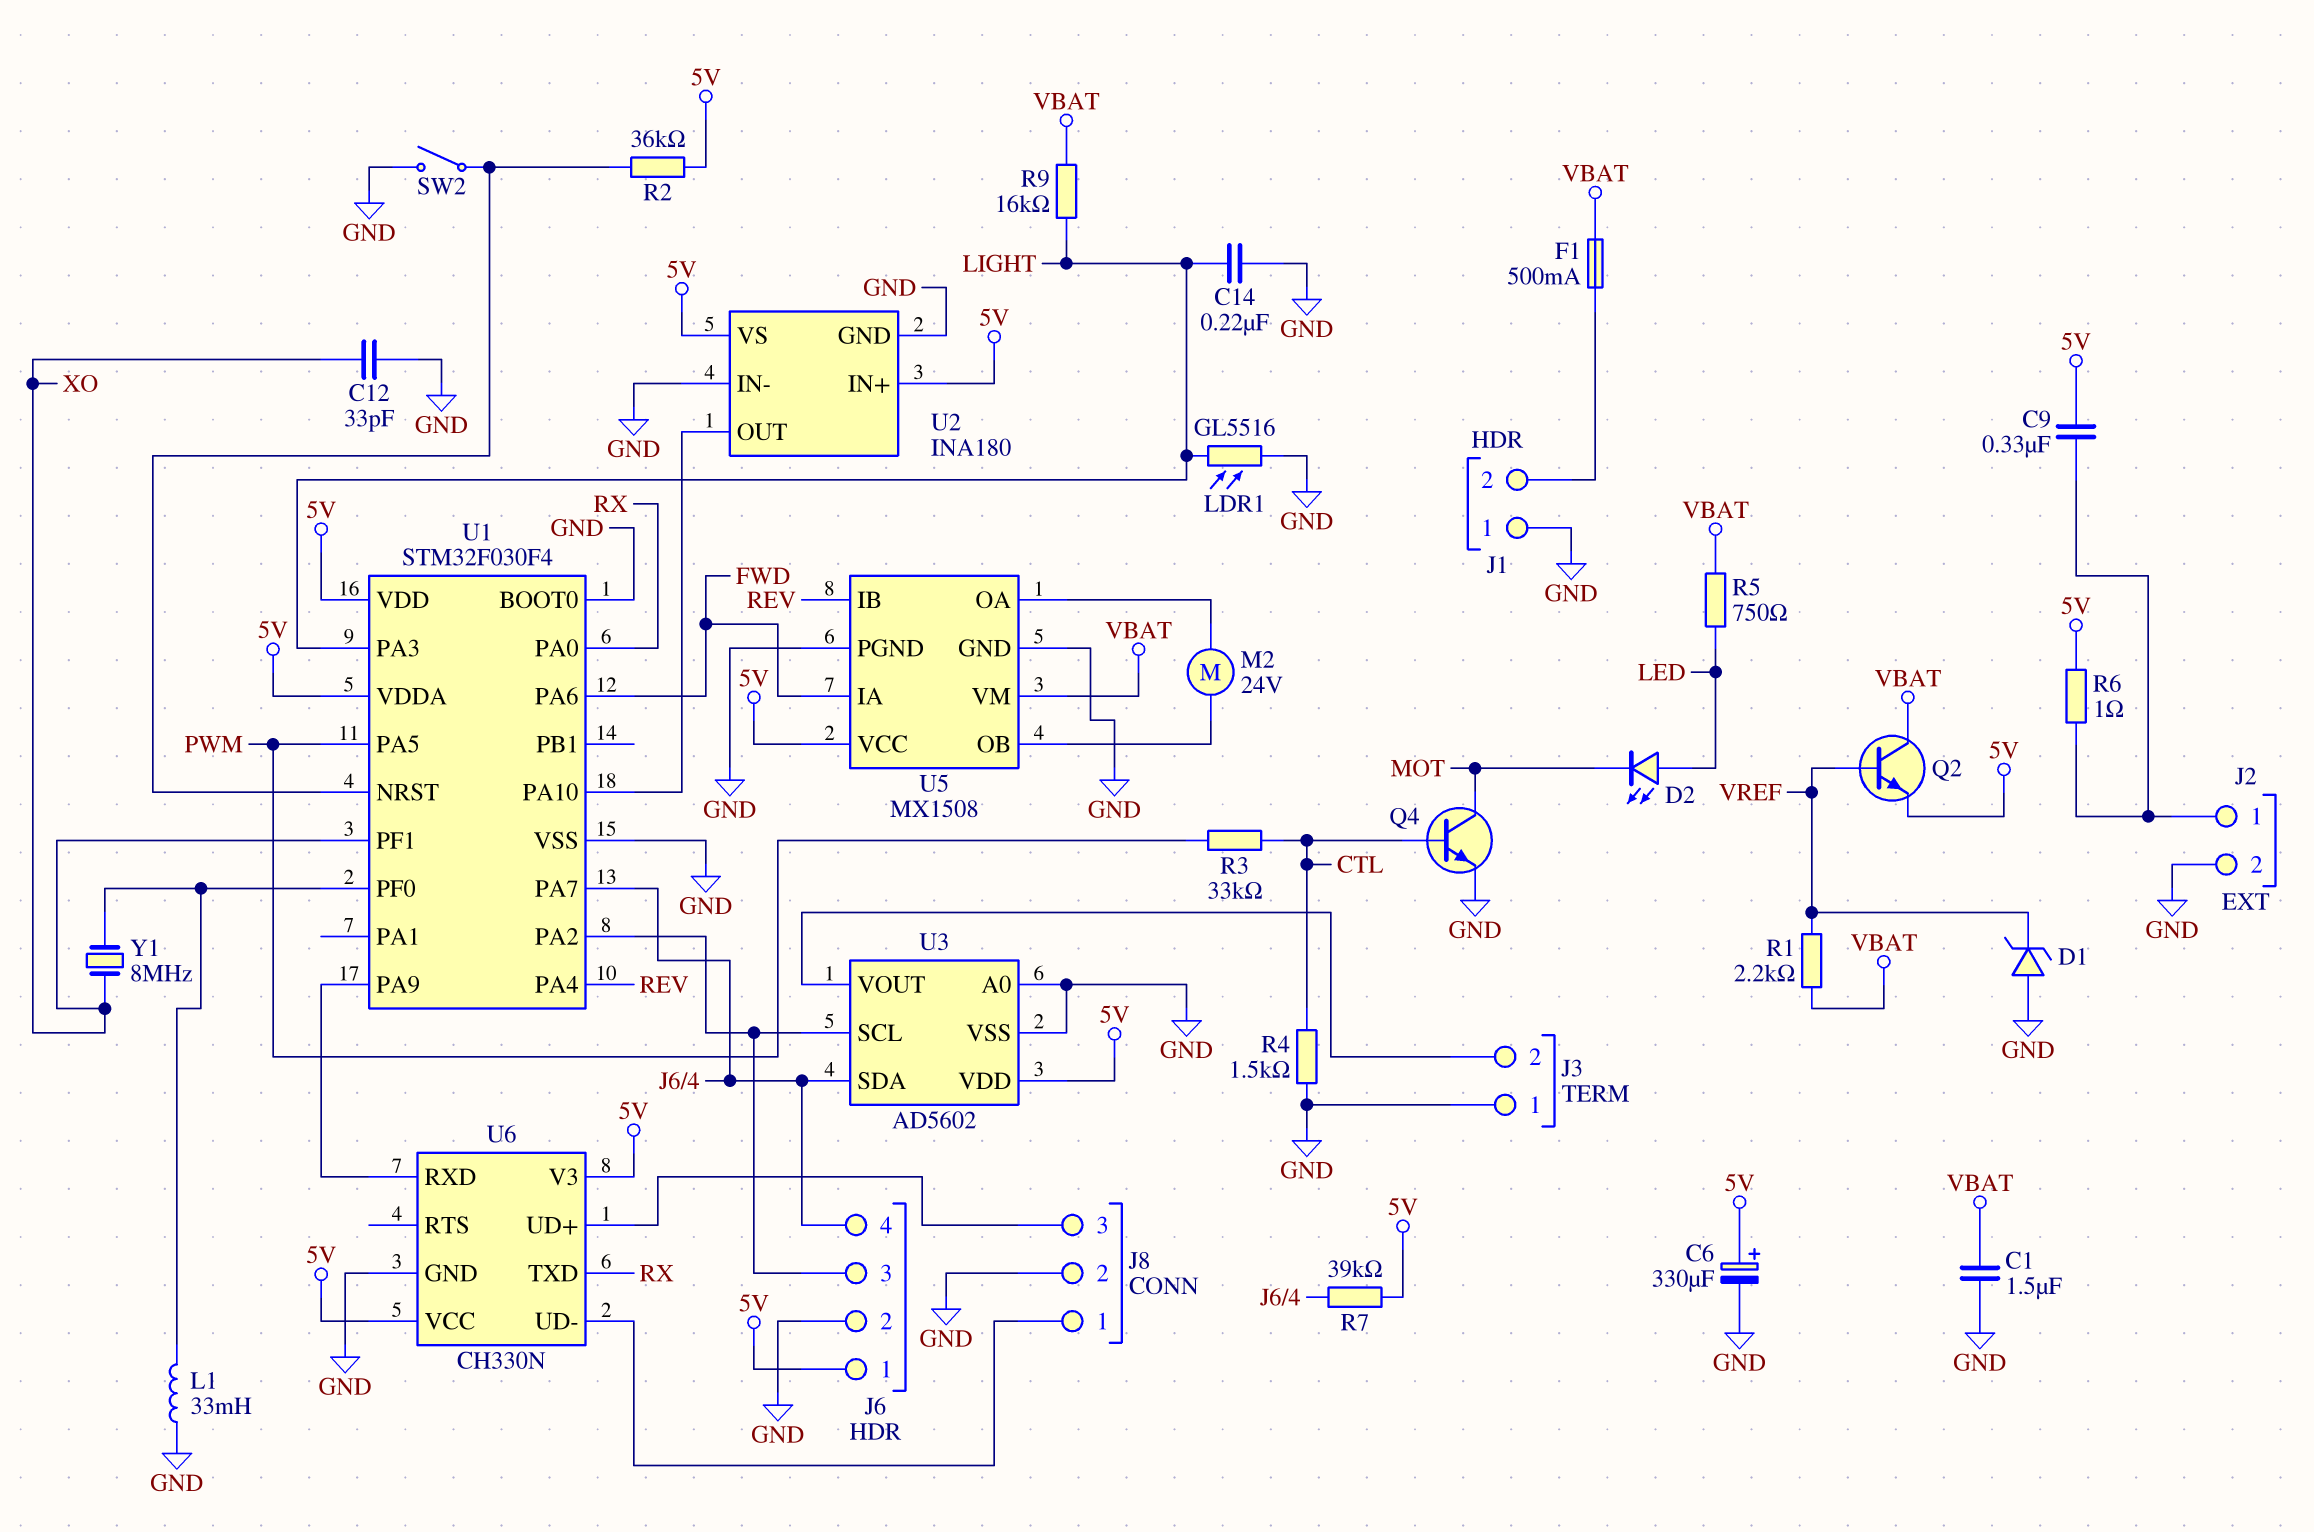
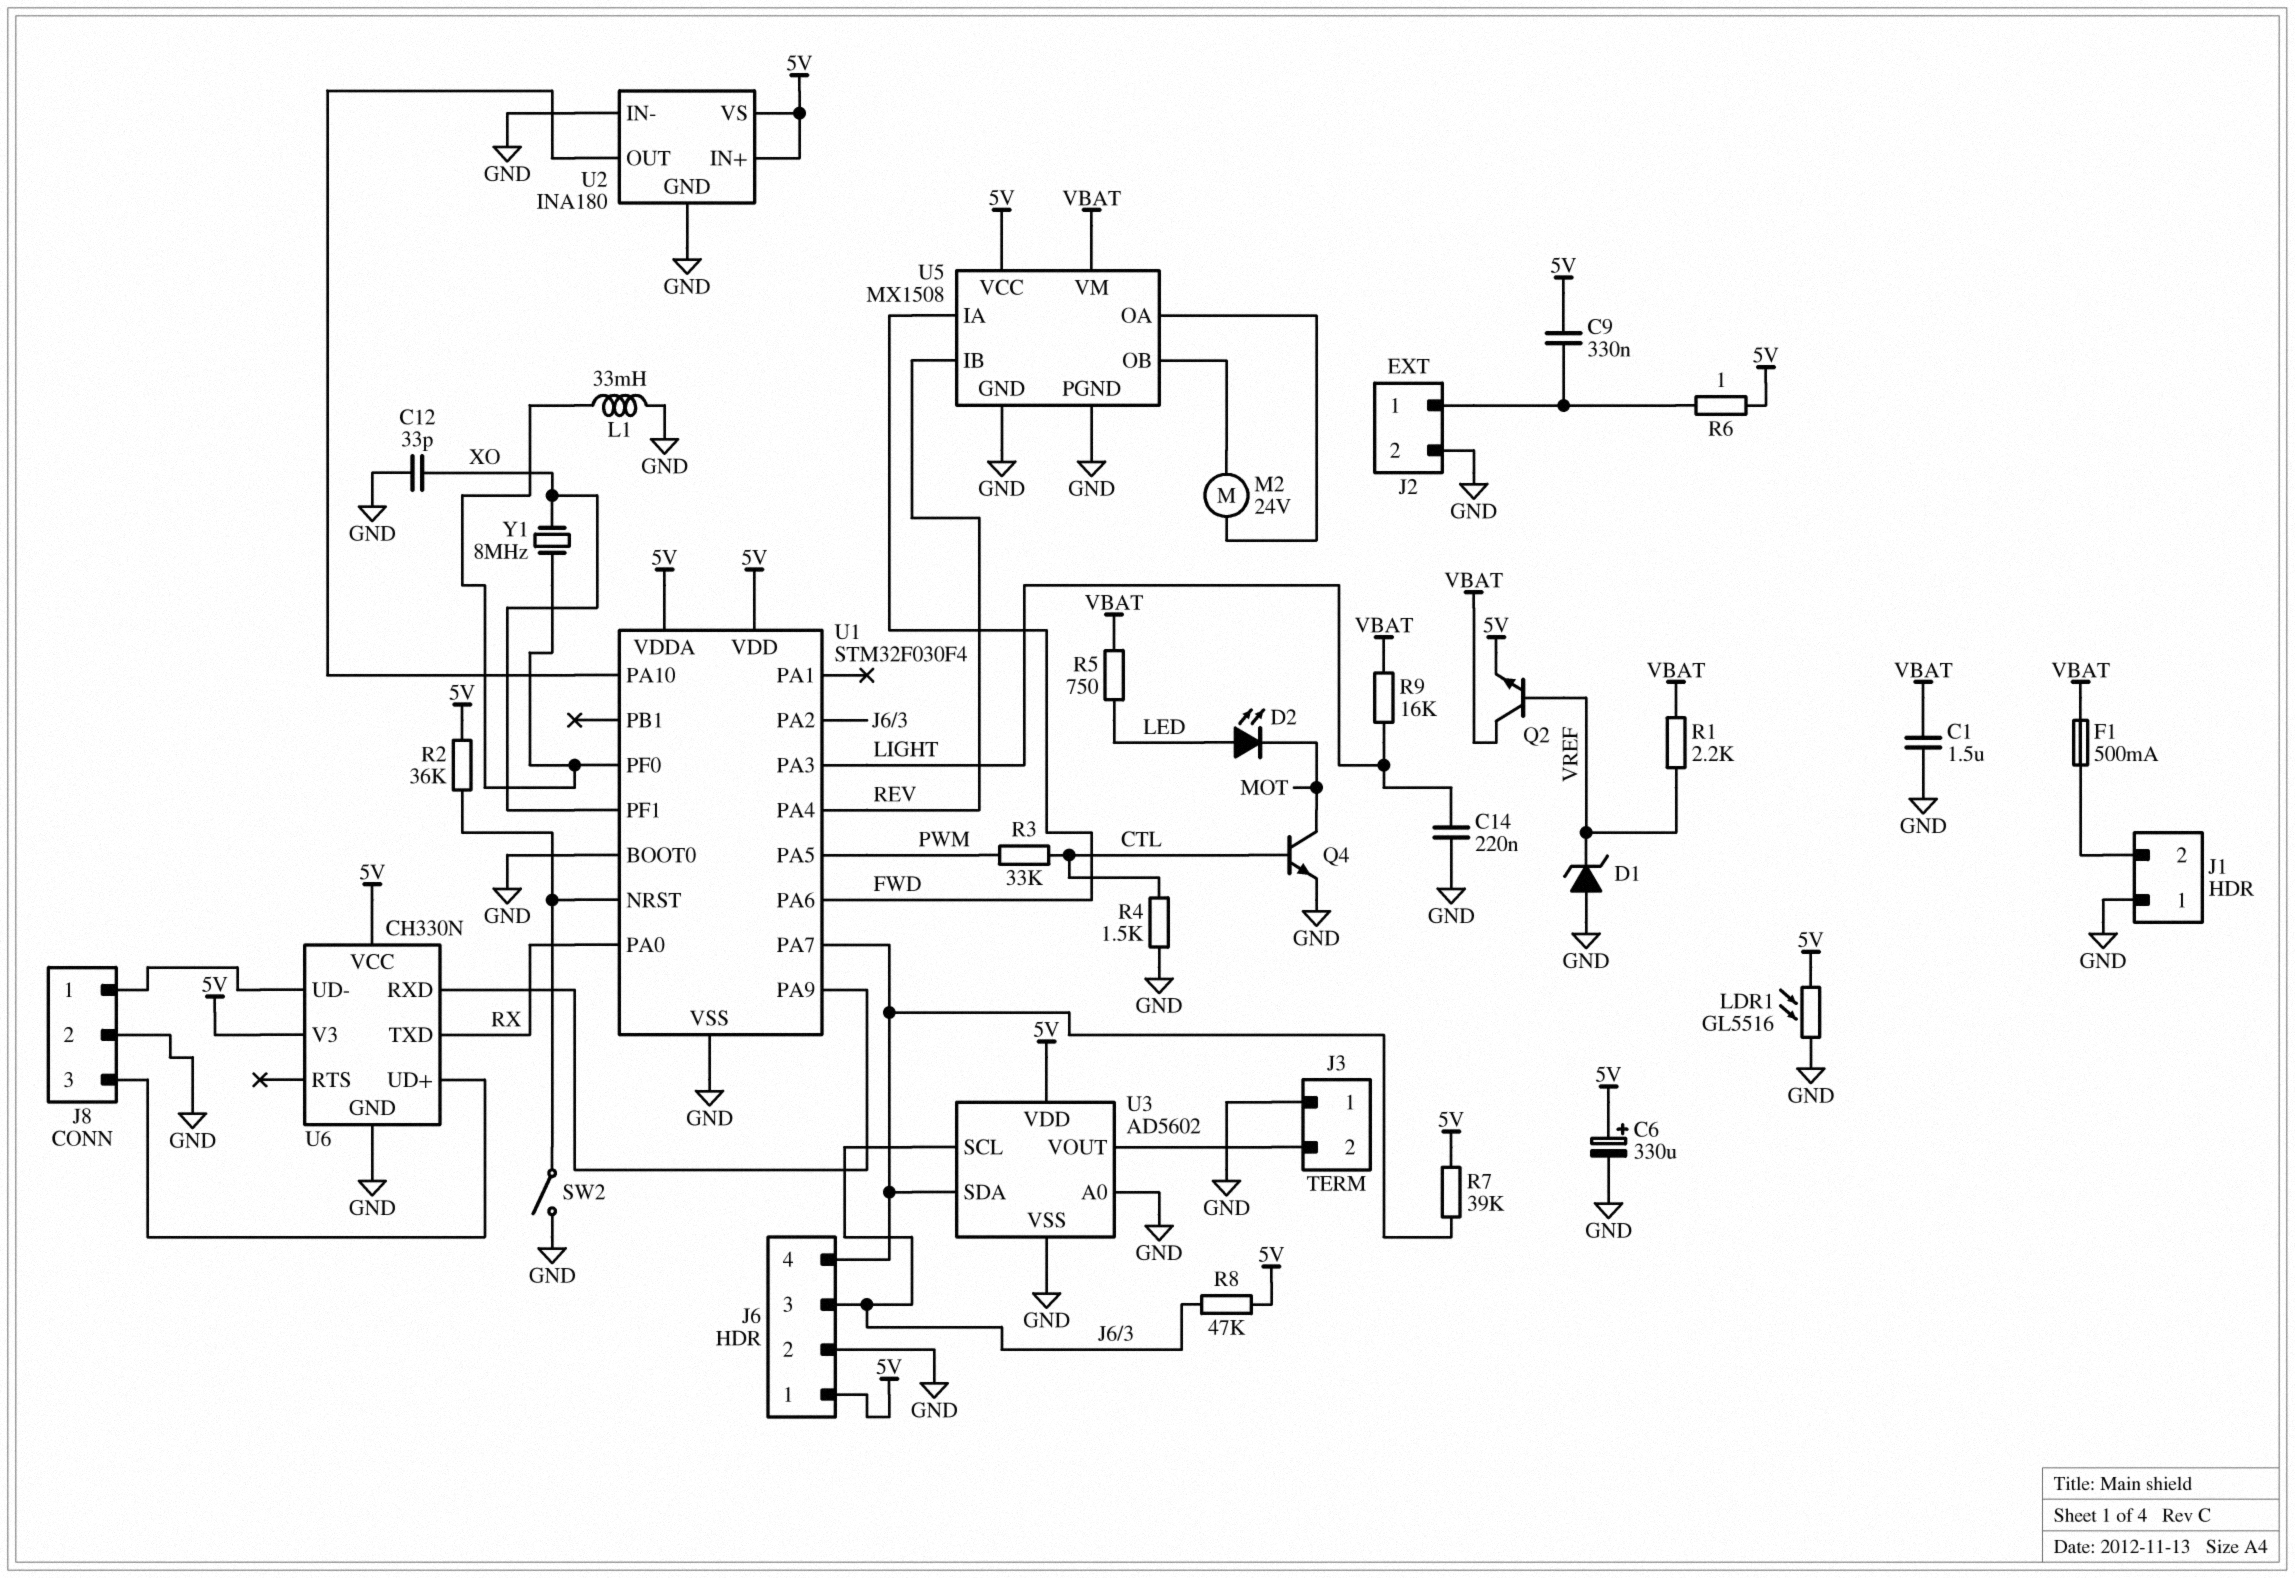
LDR1: GL5516 (GND, LIGHT) -> GL5516 (5V, GND)
R8: none -> 47k (5V, J6/3)

